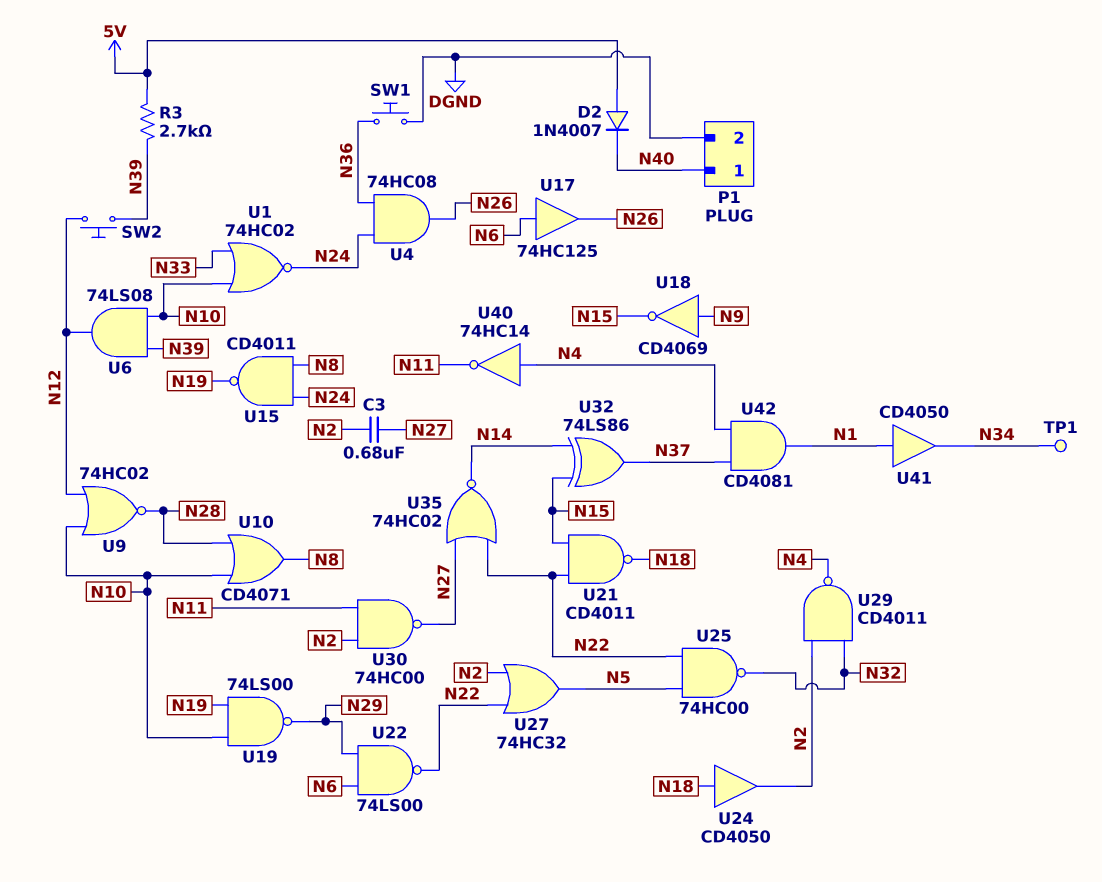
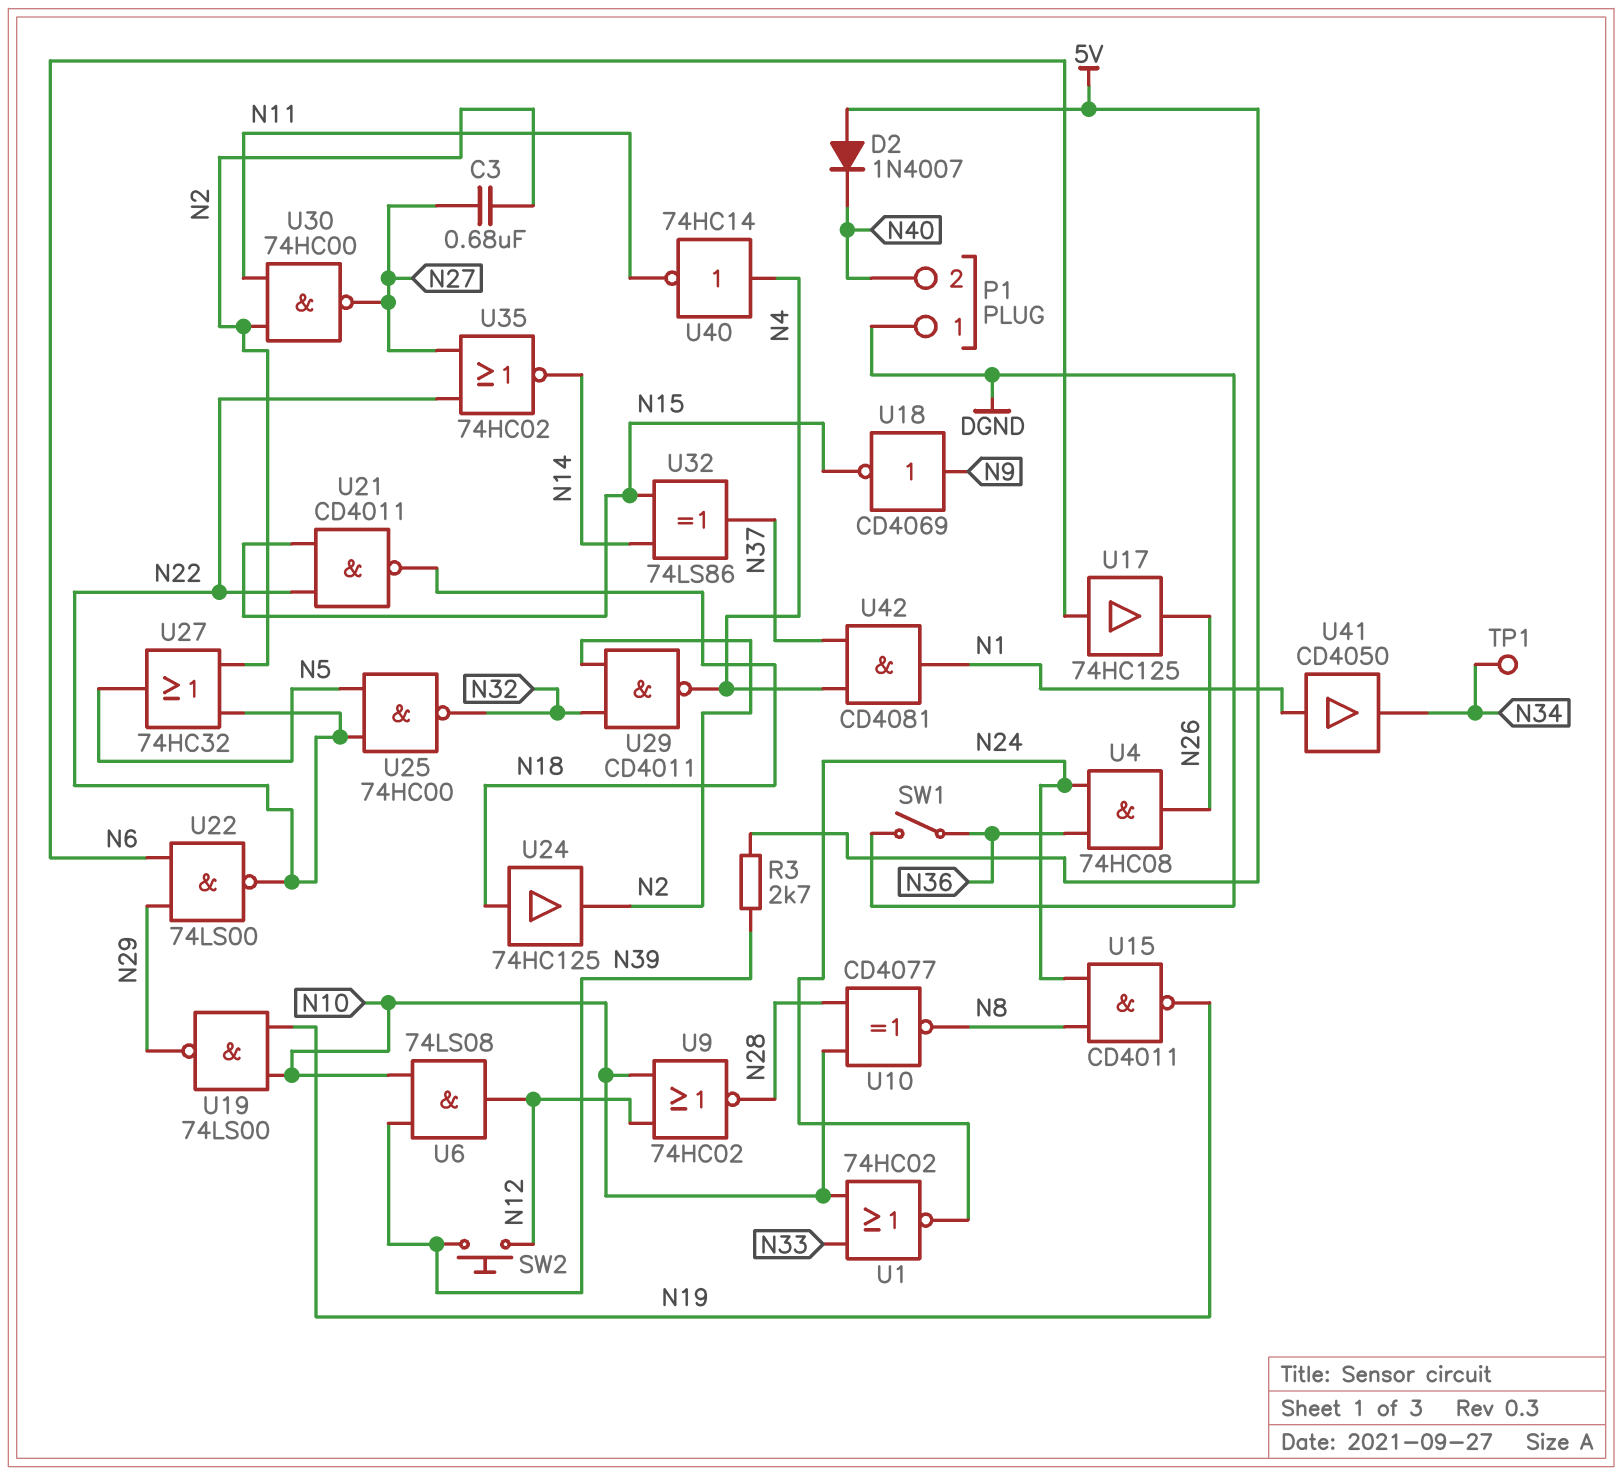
P1 pin 1: N40 -> DGND
P1 pin 2: DGND -> N40
SW1: button (DGND, N36) -> switch (DGND, N36)
U10: OR CD4071 (in N10, in N28, out N8) -> XNOR CD4077 (in N10, in N28, out N8)
U24: buffer CD4050 (in N18, out N2) -> buffer 74HC125 (in N18, out N2)

